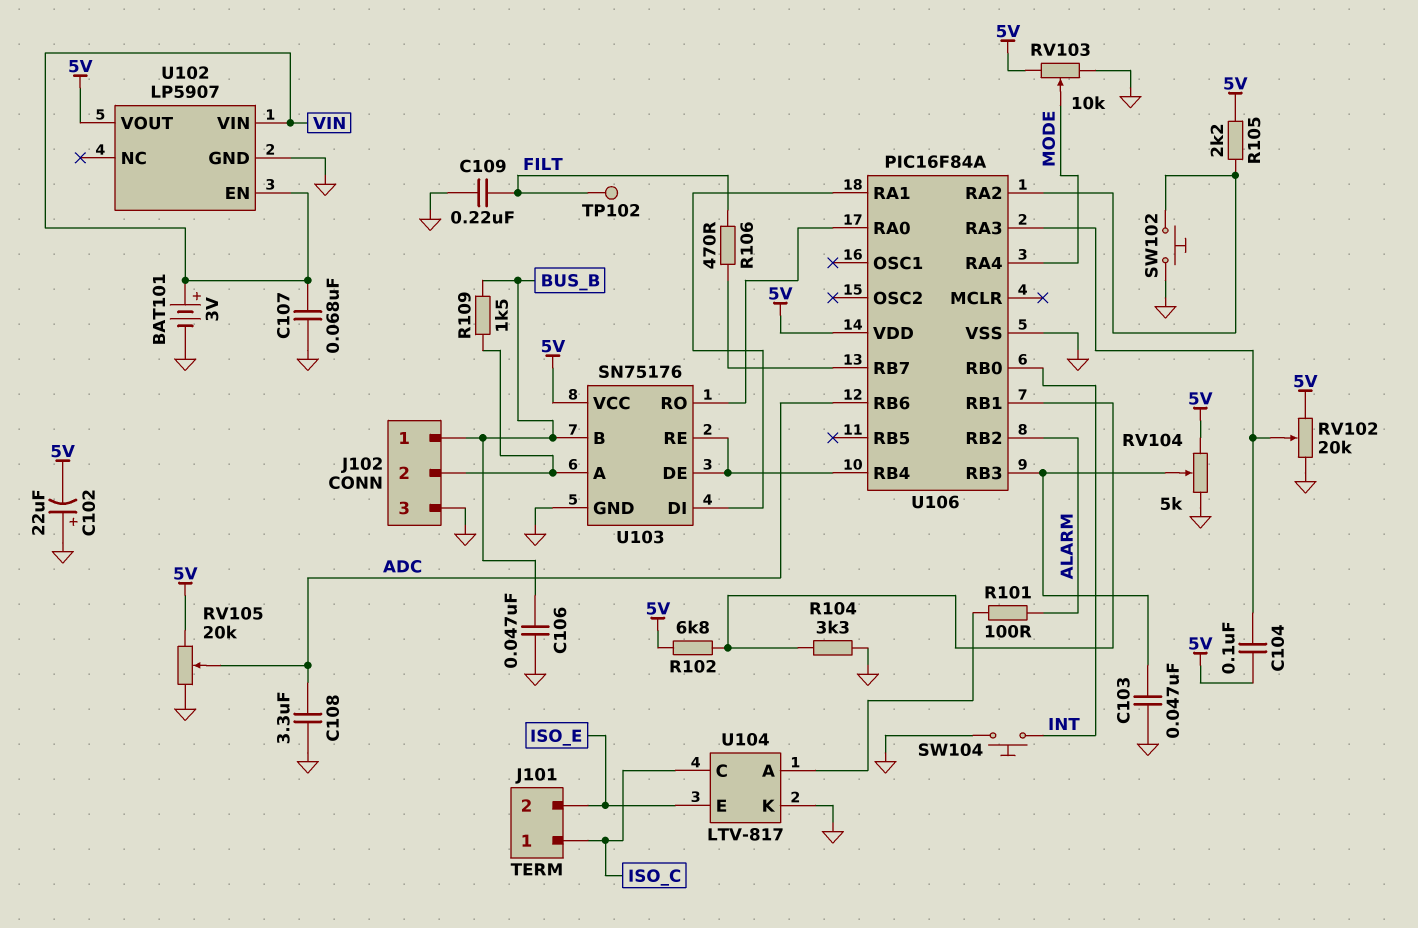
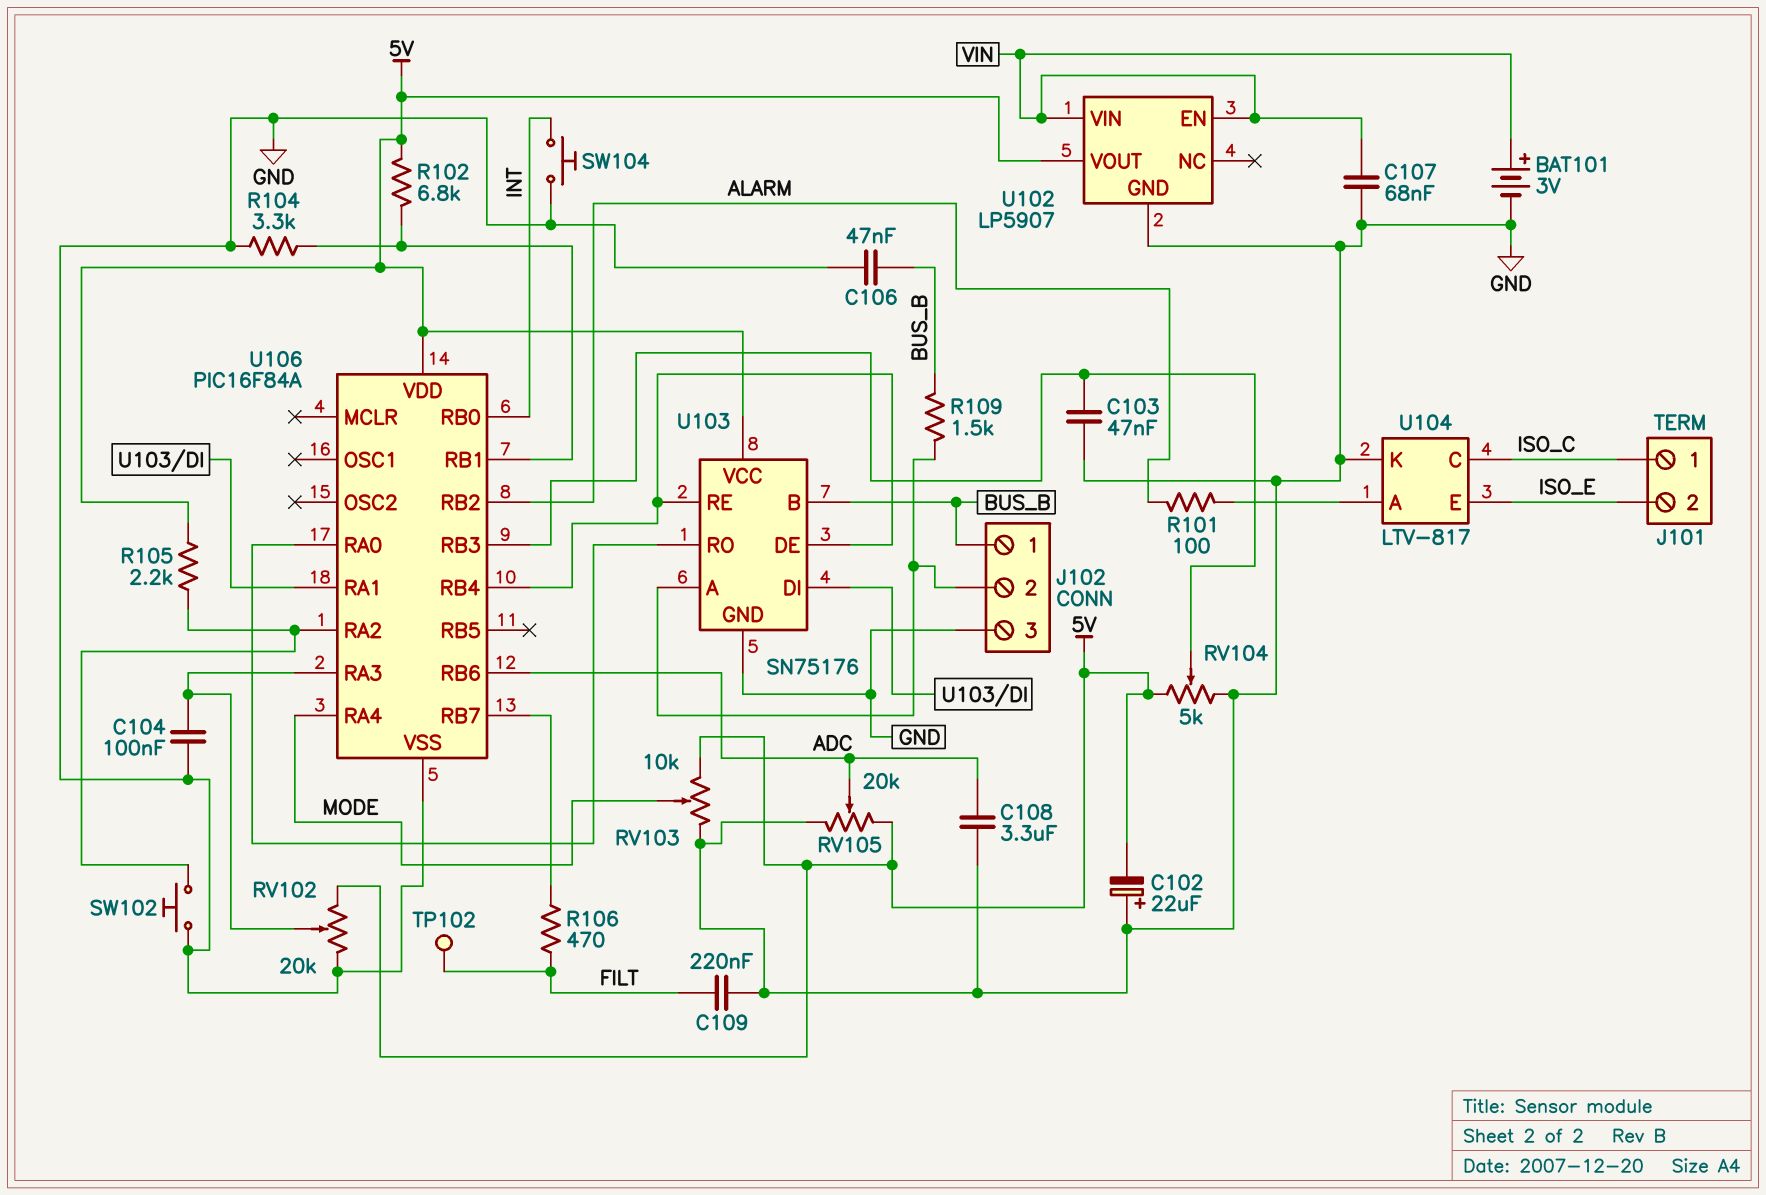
C104: 100nF (5V, U106/RA3) -> 100nF (GND, U106/RA3)

